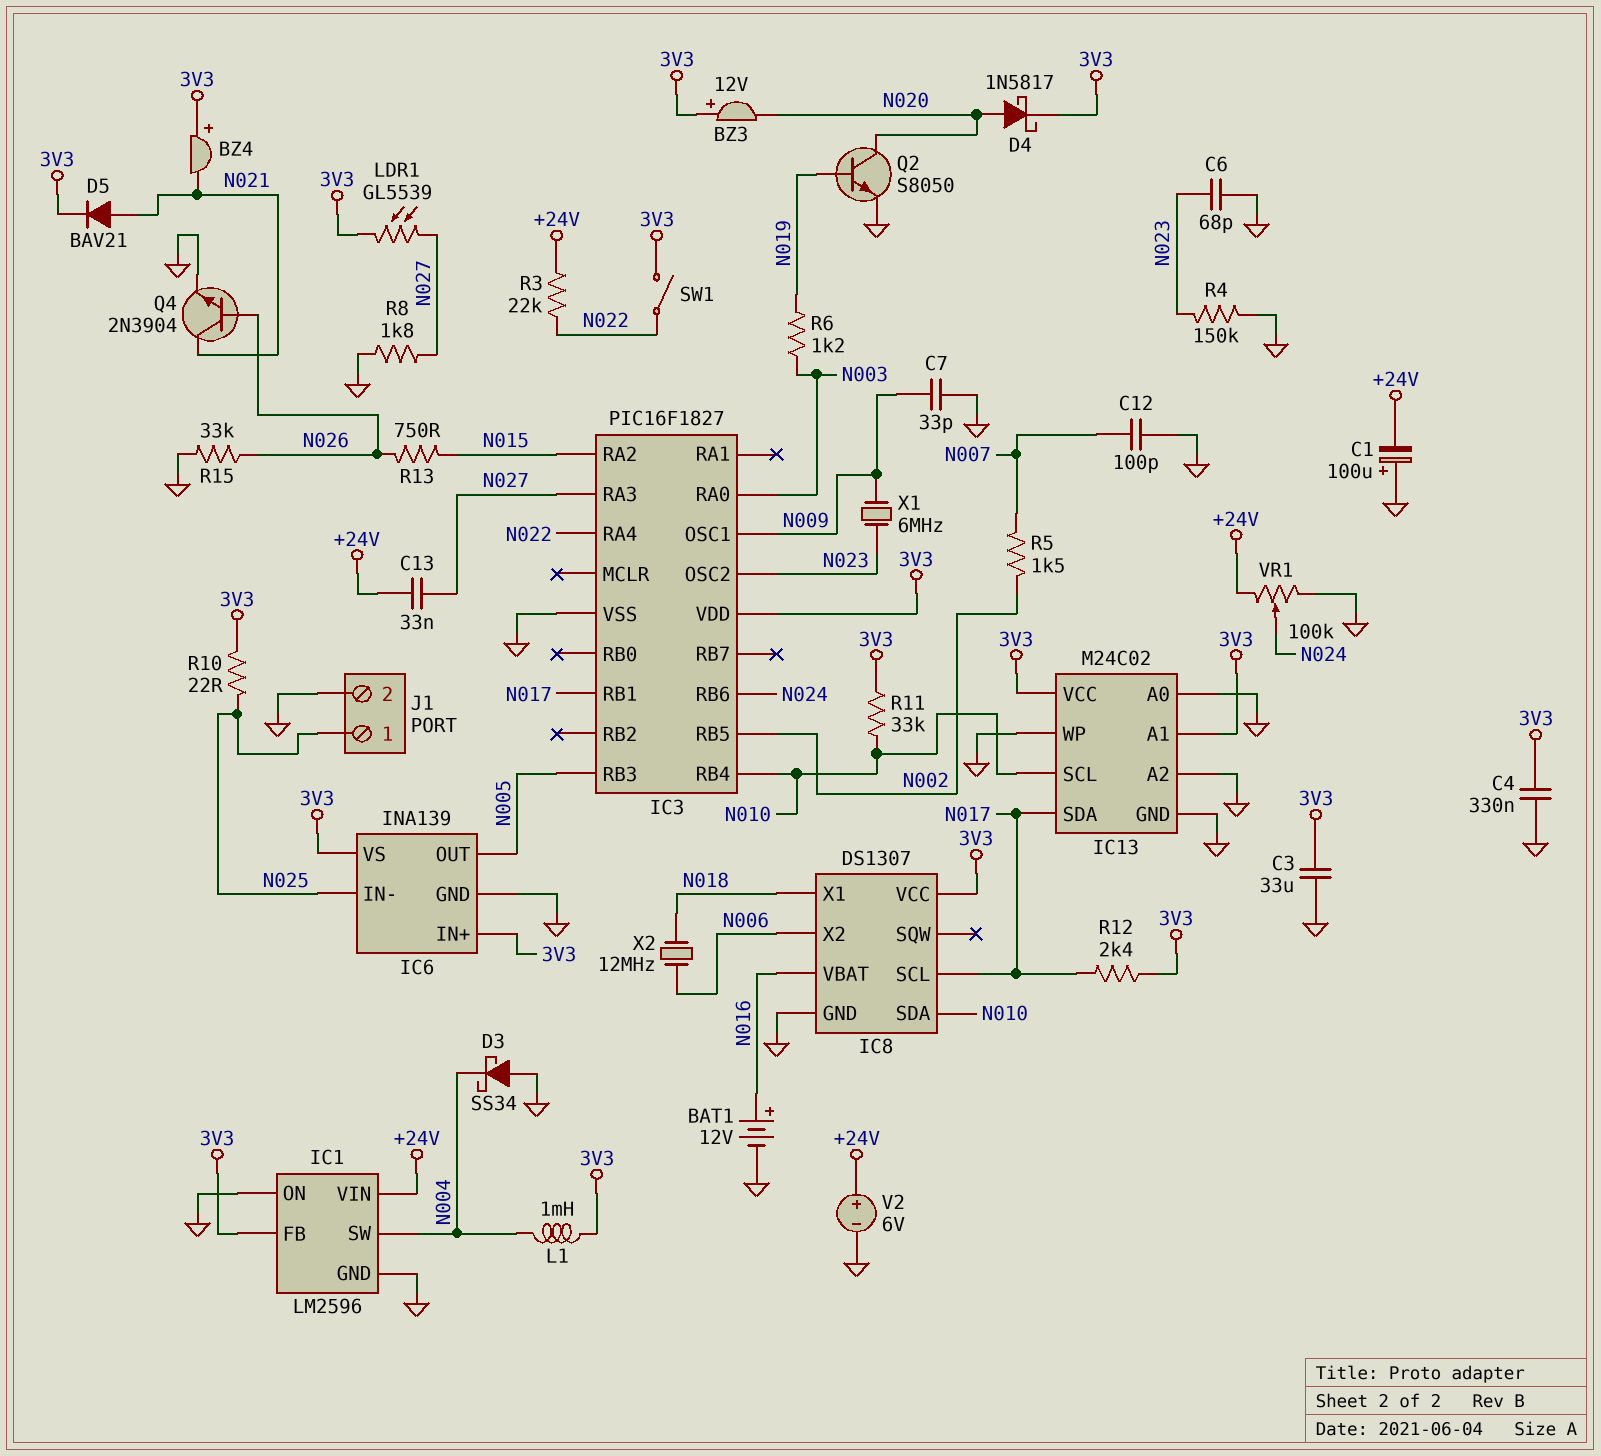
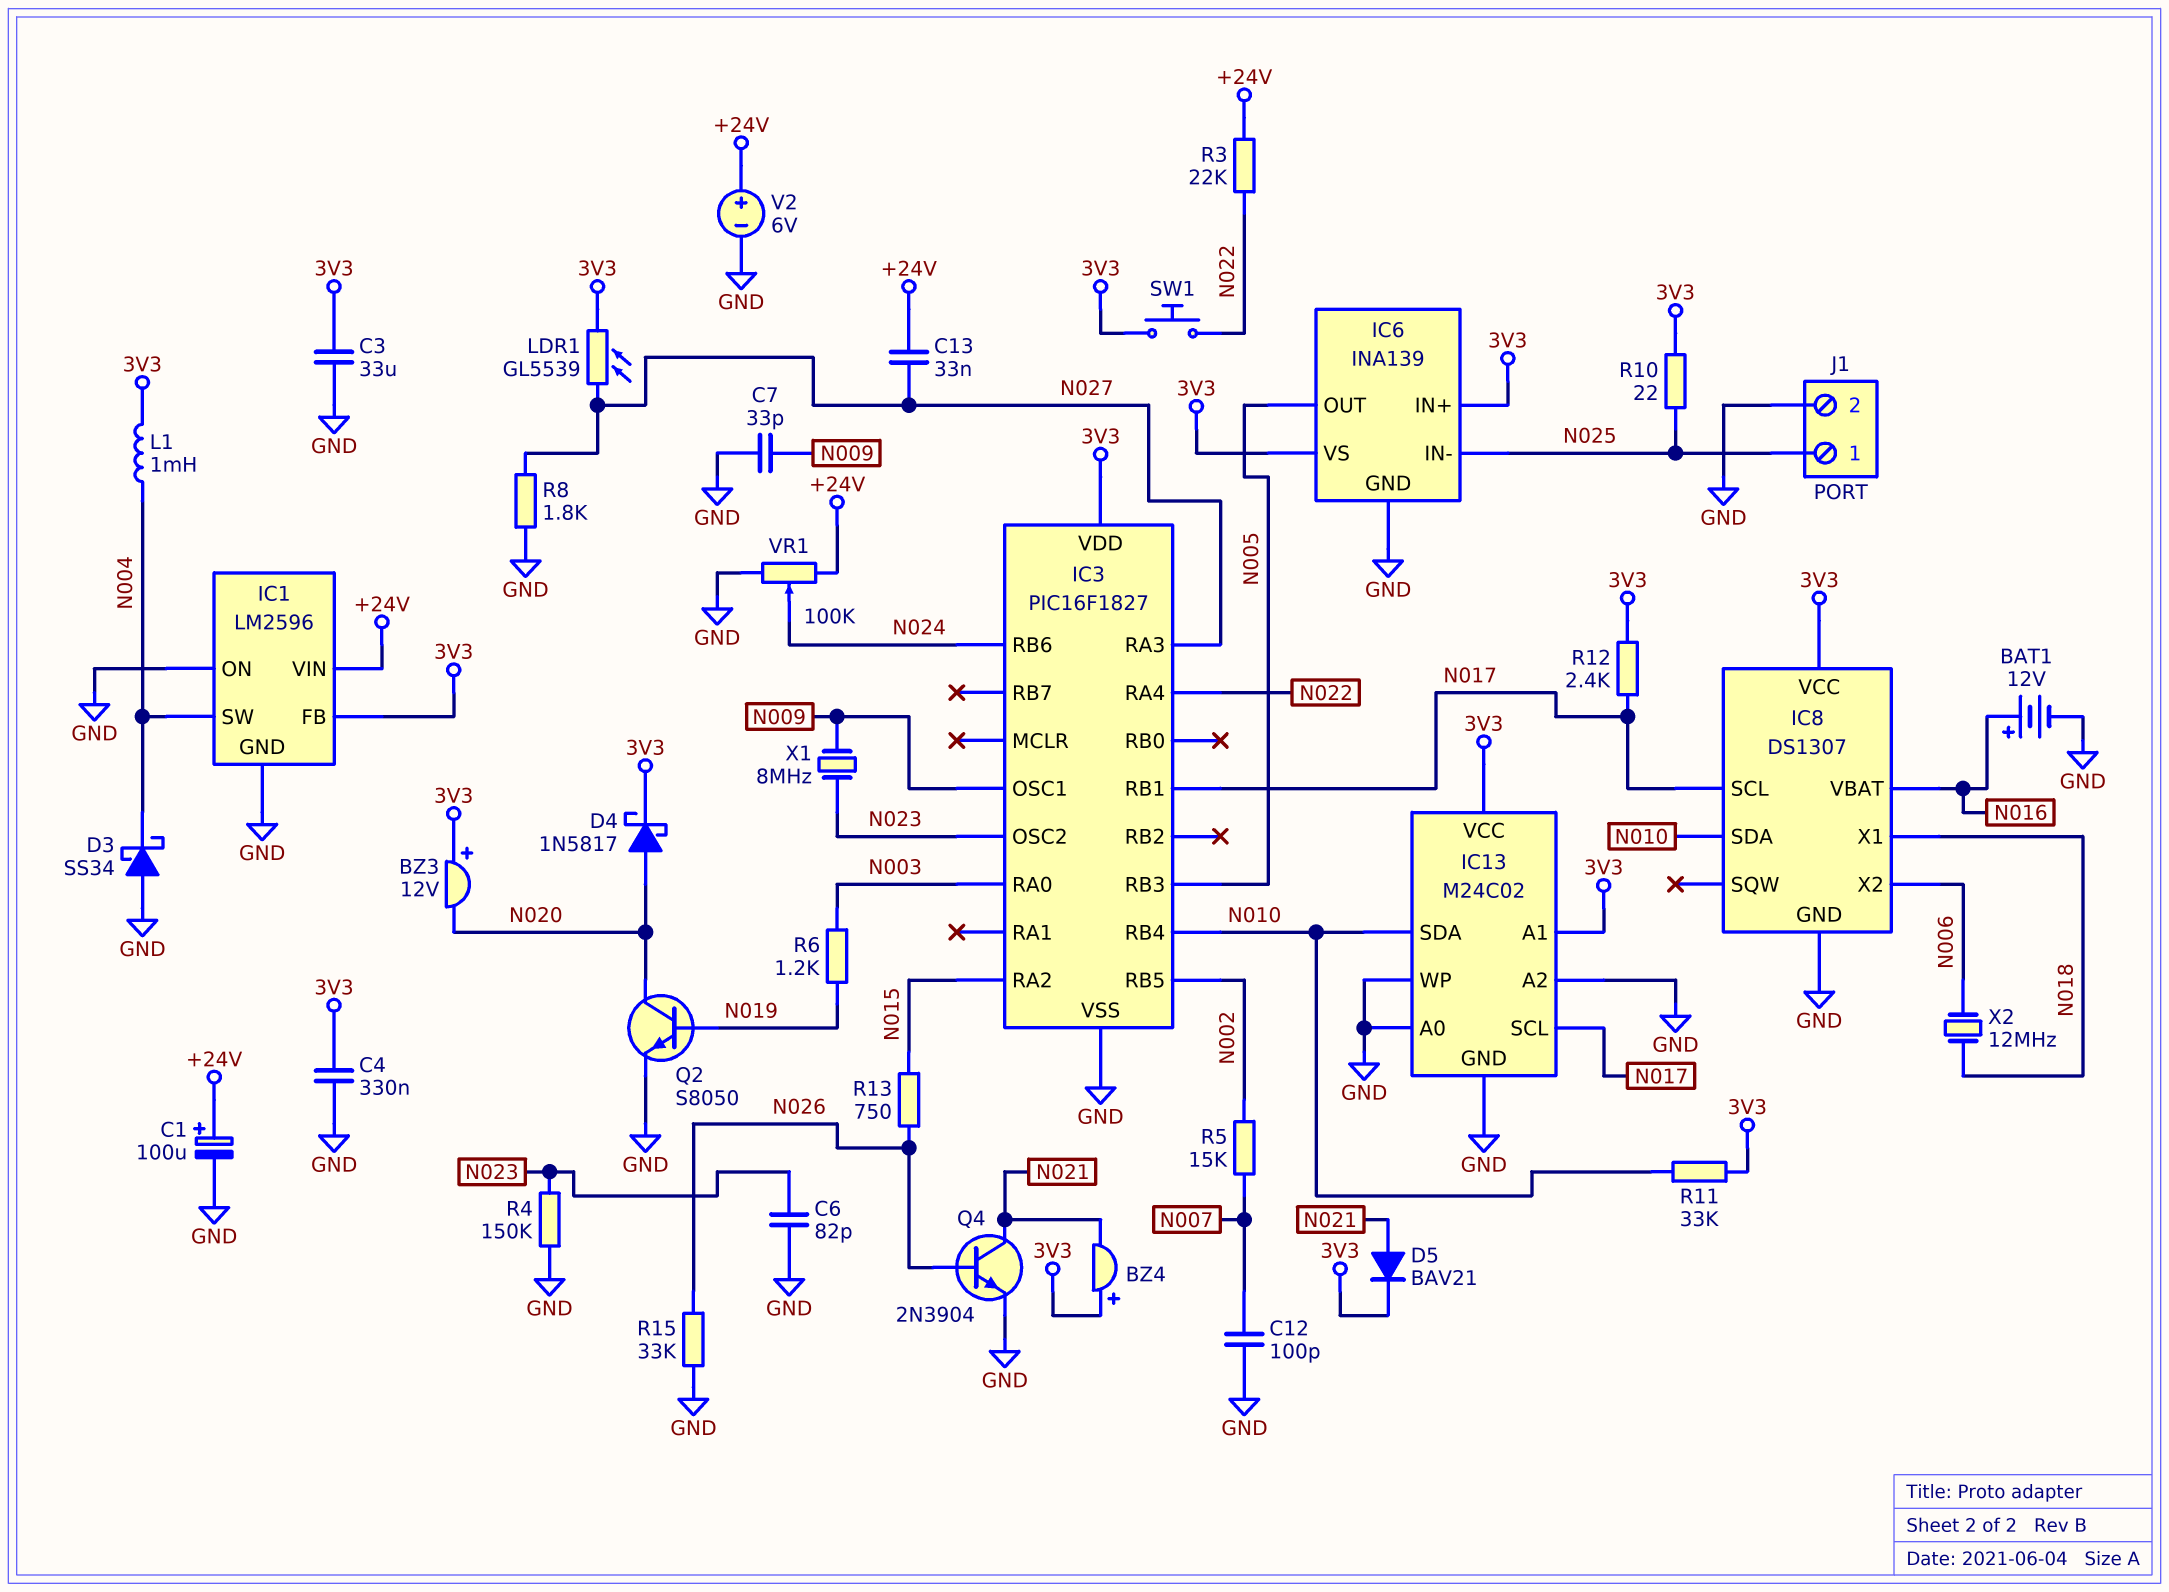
C1: 100uF (plus GND, minus +24V) -> 100uF (plus +24V, minus GND)
C6: 68pF (GND, N023) -> 82pF (GND, N023)
IC13 pin SCL: N010 -> N017
IC13 pin SDA: N017 -> N010
R5: 1.5k (N002, N007) -> 15k (N002, N007)
SW1: switch (3V3, N022) -> button (3V3, N022)
X1: 6MHz (N009, N023) -> 8MHz (N009, N023)

